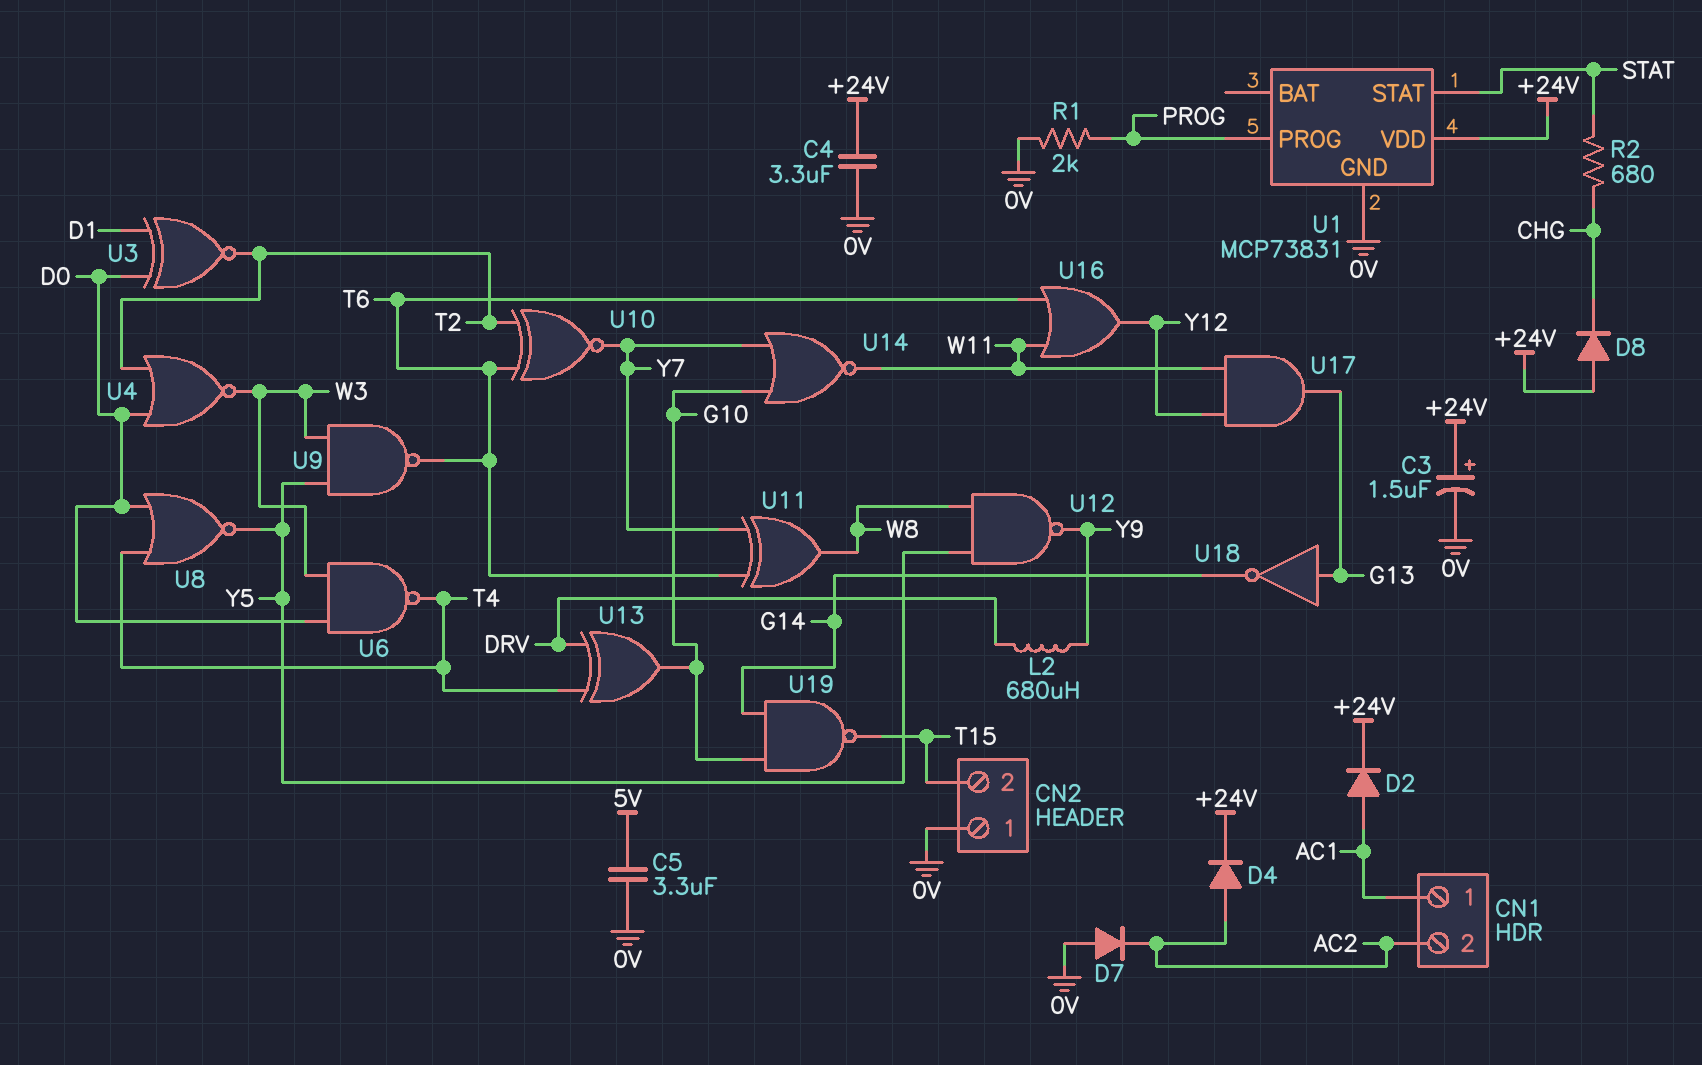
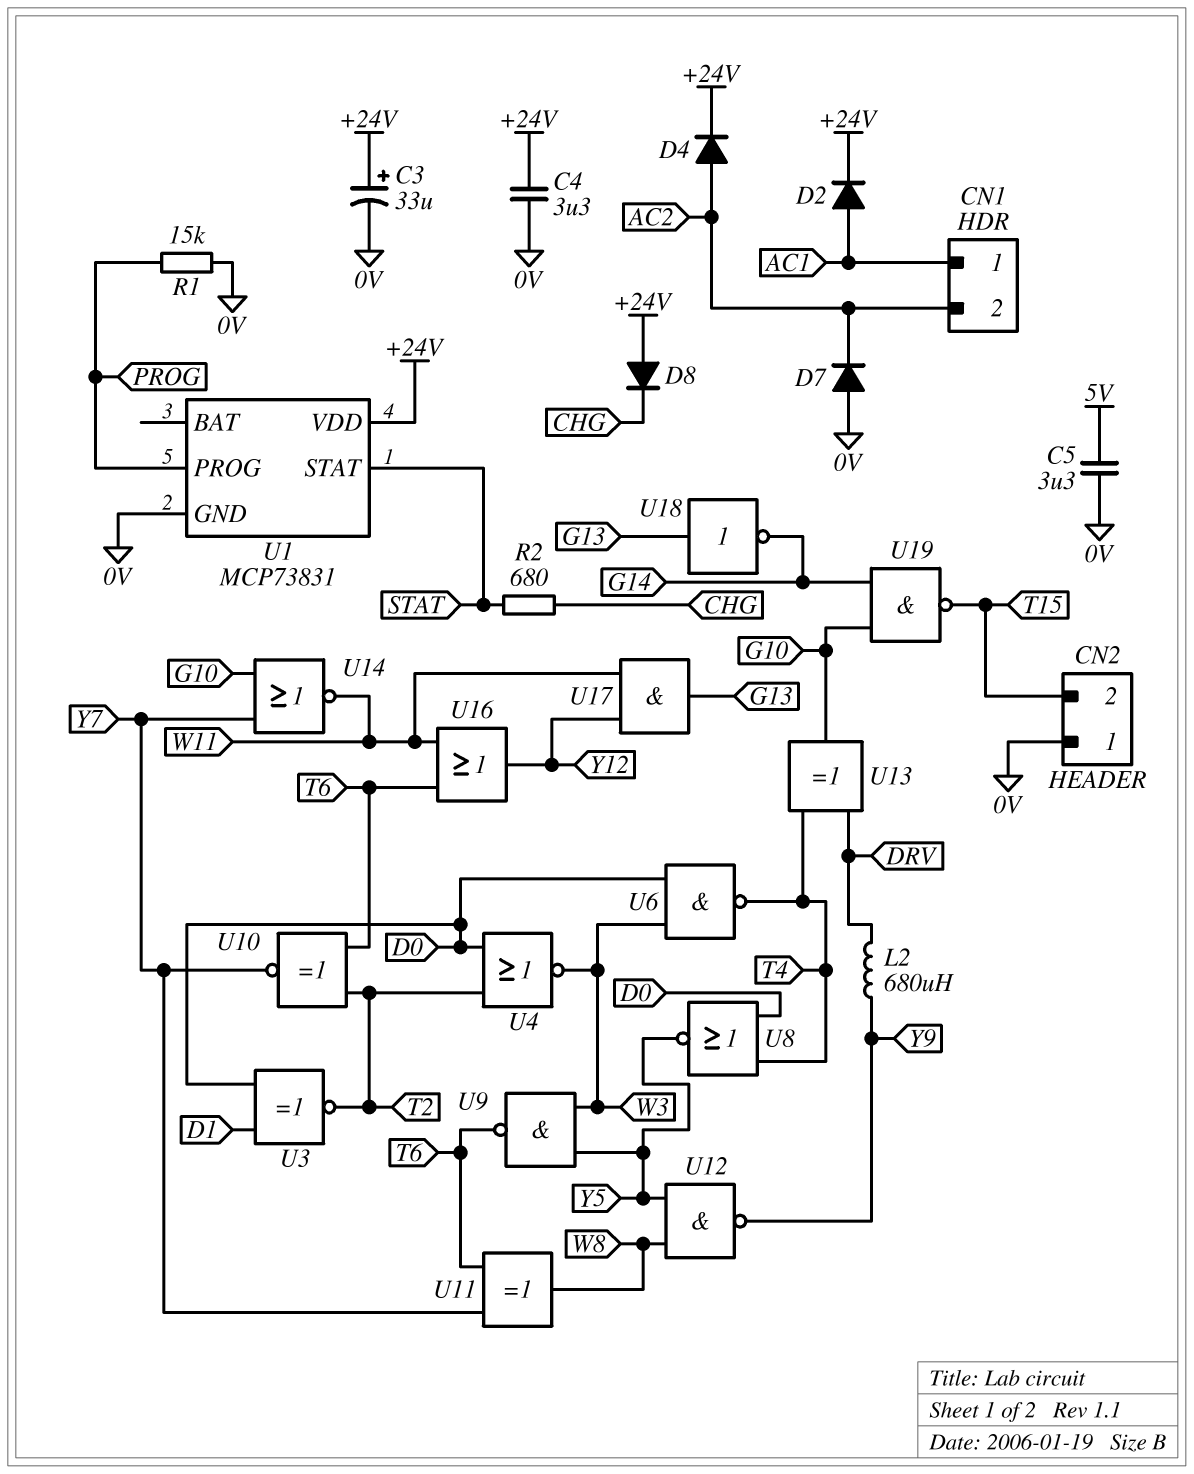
C3: 1.5uF (plus +24V, minus 0V) -> 33uF (plus +24V, minus 0V)
R1: 2k (0V, PROG) -> 15k (0V, PROG)

